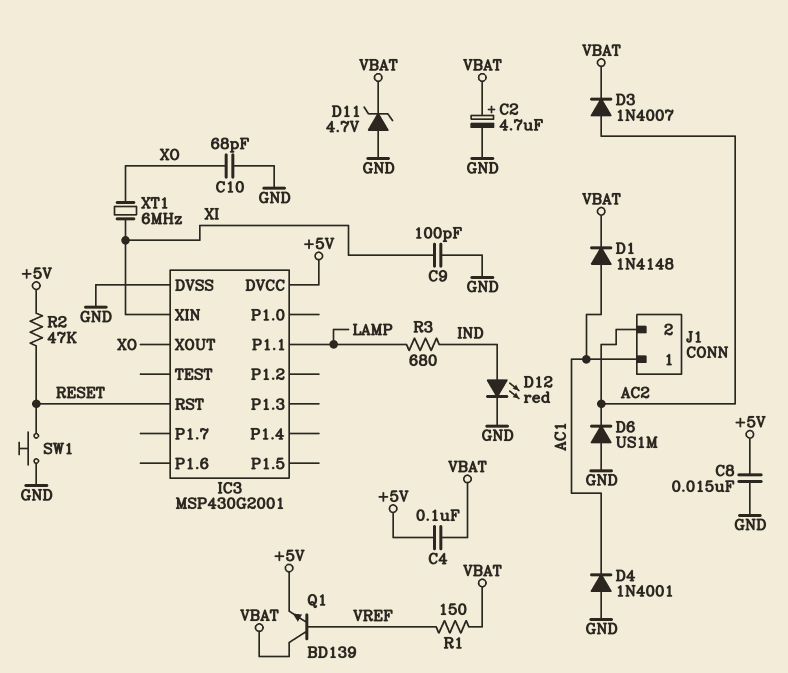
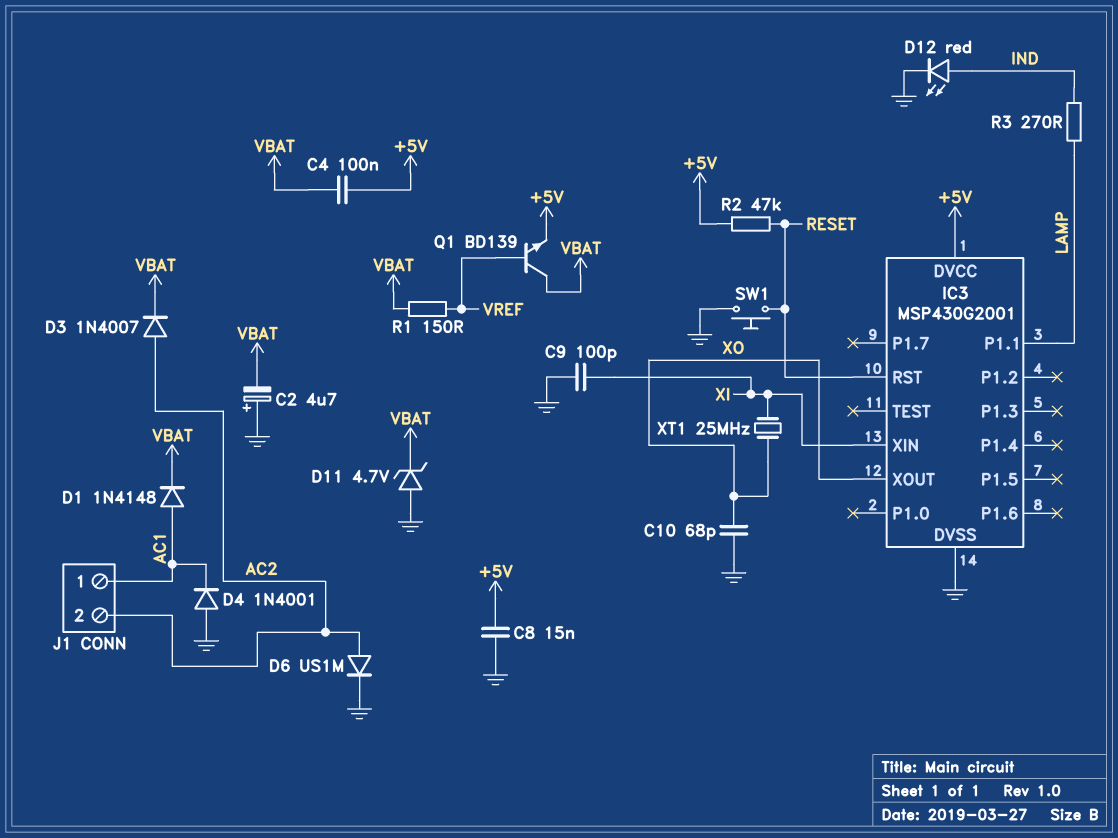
C2: 4.7uF (plus VBAT, minus GND) -> 4.7uF (plus GND, minus VBAT)
D6: diode US1M (A GND, K AC2) -> diode US1M (A AC2, K GND)
R3: 680 (IND, LAMP) -> 270 (IND, LAMP)
XT1: 6MHz (XI, XO) -> 25MHz (XI, XO)

